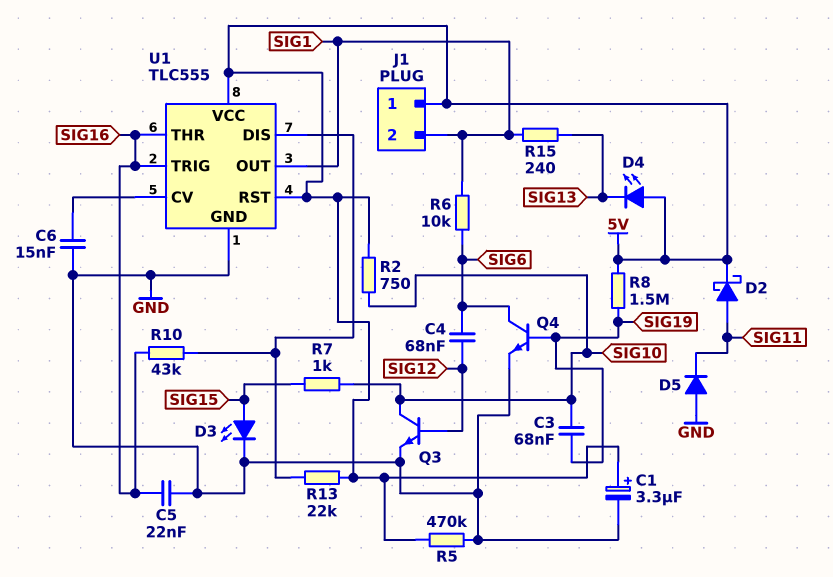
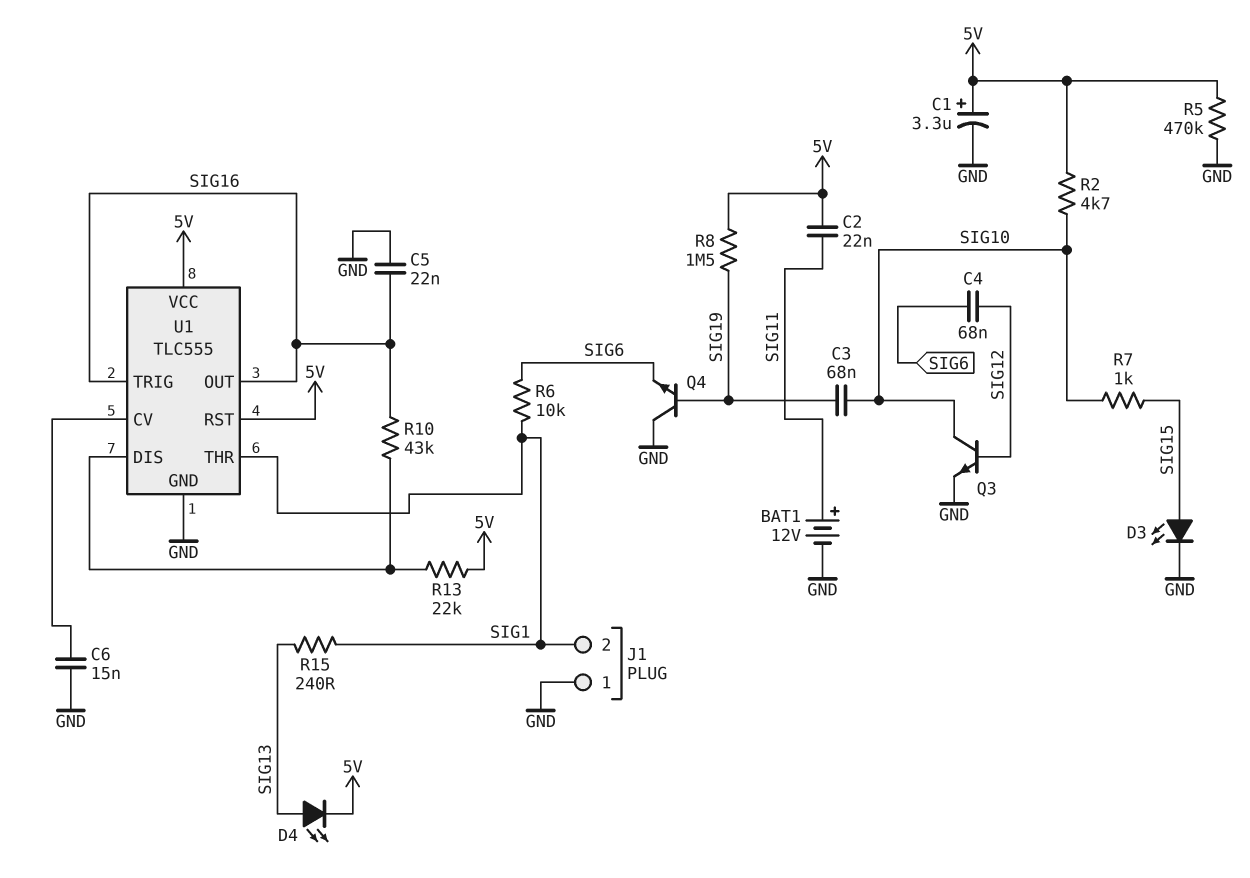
BAT1: none -> 12V (plus SIG11, minus GND)
C2: none -> 22nF (5V, SIG11)
D2: schottky (A SIG11, K 5V) -> none
D4: LED (A 5V, K SIG13) -> LED (A SIG13, K 5V)
D5: diode (A GND, K SIG11) -> none
J1 pin 1: 5V -> GND
Q4: NPN (B SIG19, C SIG6, E GND) -> NPN (B SIG19, C GND, E SIG6)
R2: 750 (5V, SIG10) -> 4.7k (5V, SIG10)
U1 pin OUT: SIG1 -> SIG16
U1 pin THR: SIG16 -> SIG1

